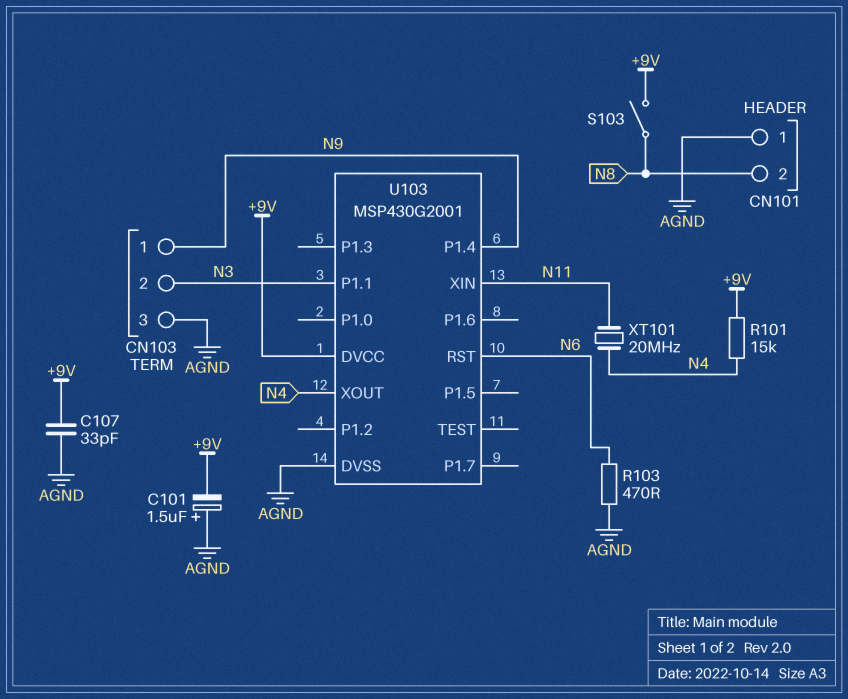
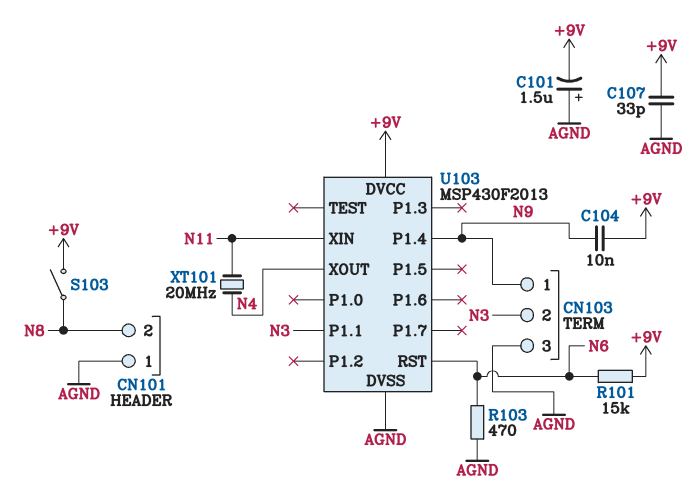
C104: none -> 10nF (+9V, N9)
R101: 15k (+9V, N4) -> 15k (+9V, N6)
U103: MSP430G2001 -> MSP430F2013

